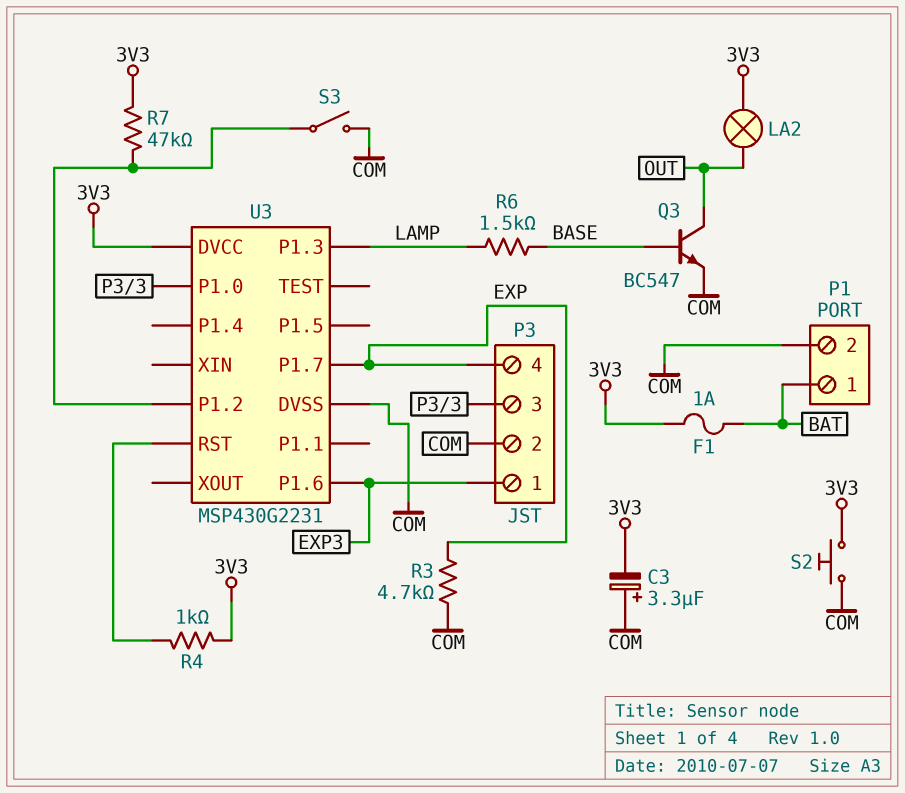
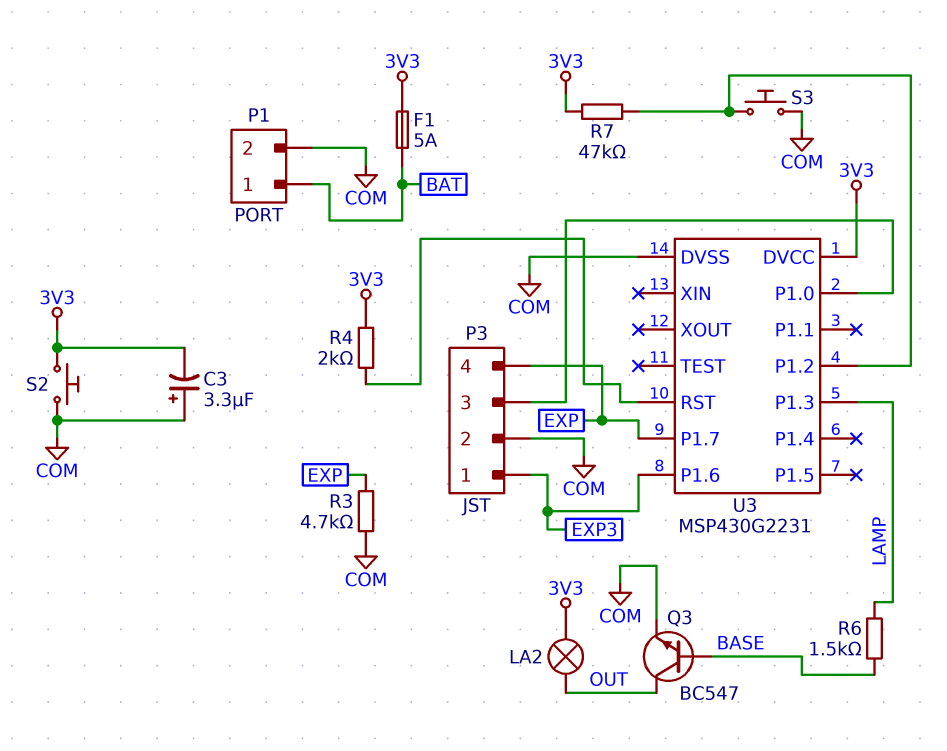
F1: 1A (3V3, BAT) -> 5A (3V3, BAT)
R4: 1k (3V3, U3/RST) -> 2k (3V3, U3/RST)
S3: switch (COM, U3/P1.2) -> button (COM, U3/P1.2)

